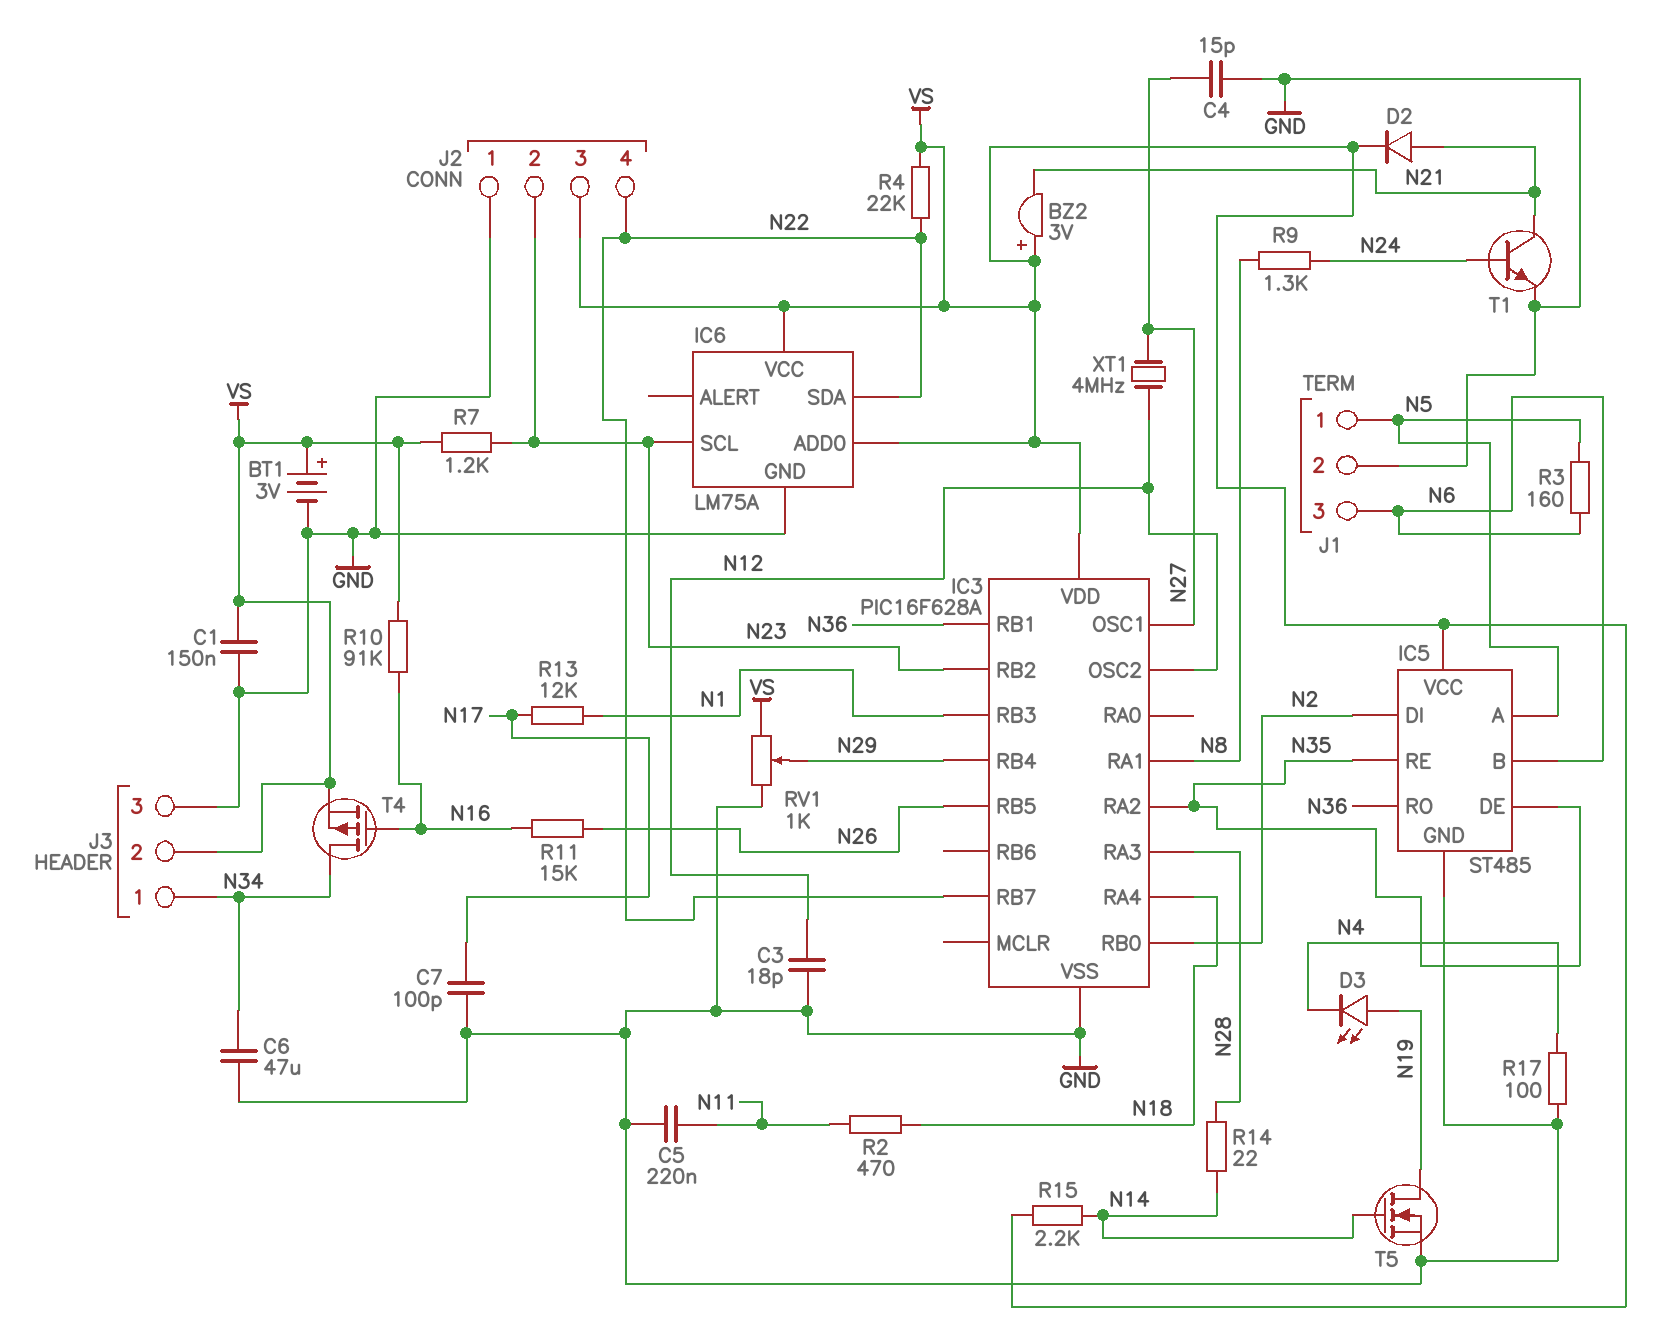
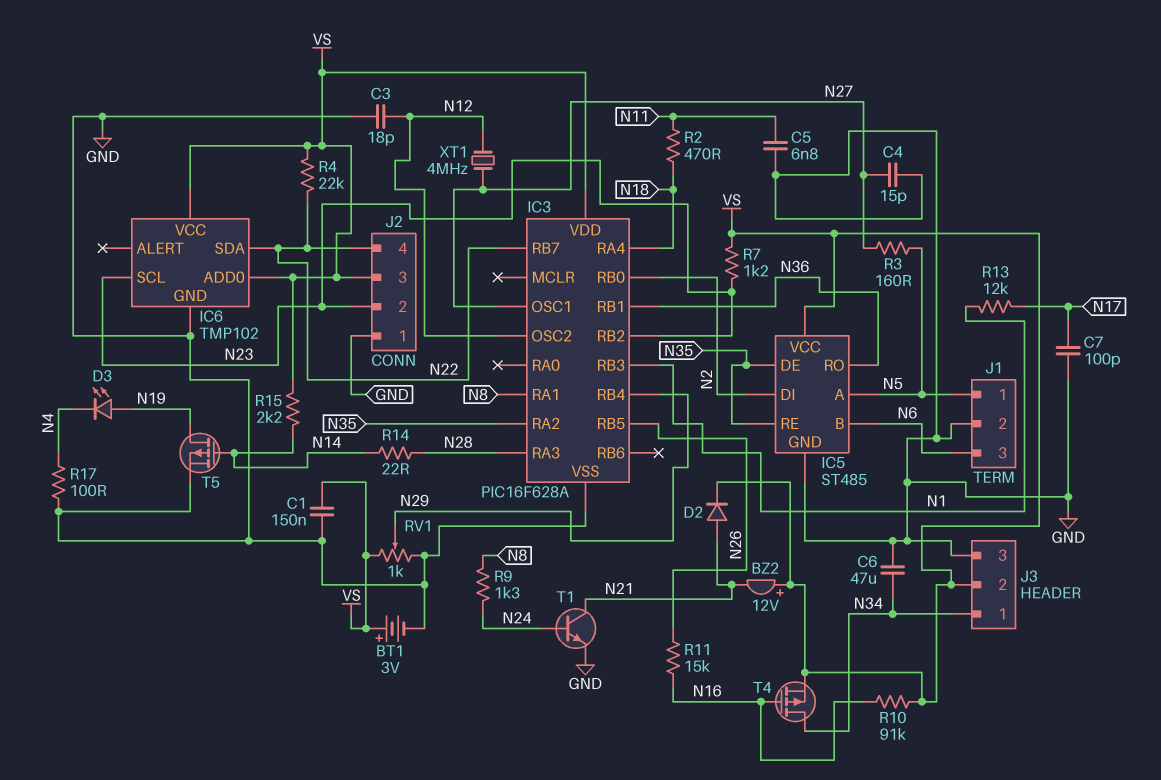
BZ2: buzzer 3V (plus VS, minus N21) -> buzzer 12V (plus VS, minus N21)
C5: 220nF (GND, N11) -> 6.8nF (GND, N11)
IC6: LM75A -> TMP102
R3: 160 (N5, N6) -> 160 (N5, N27)
T5: NMOS (G N14, D N19, S GND) -> PMOS (G N14, D N19, S GND)

